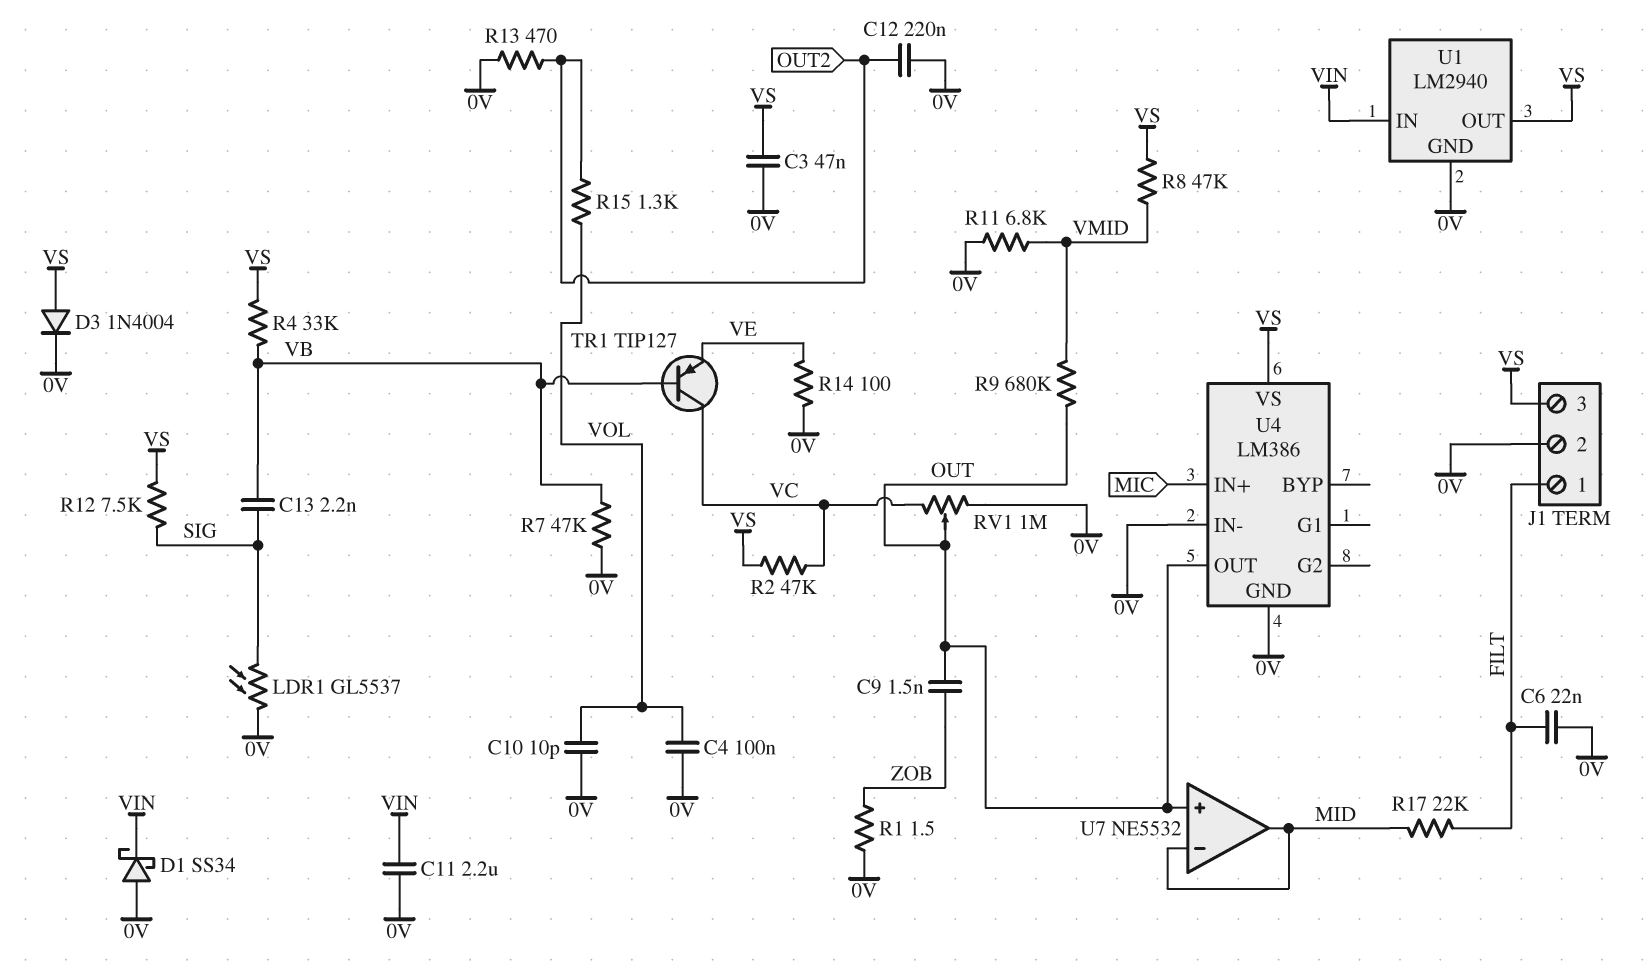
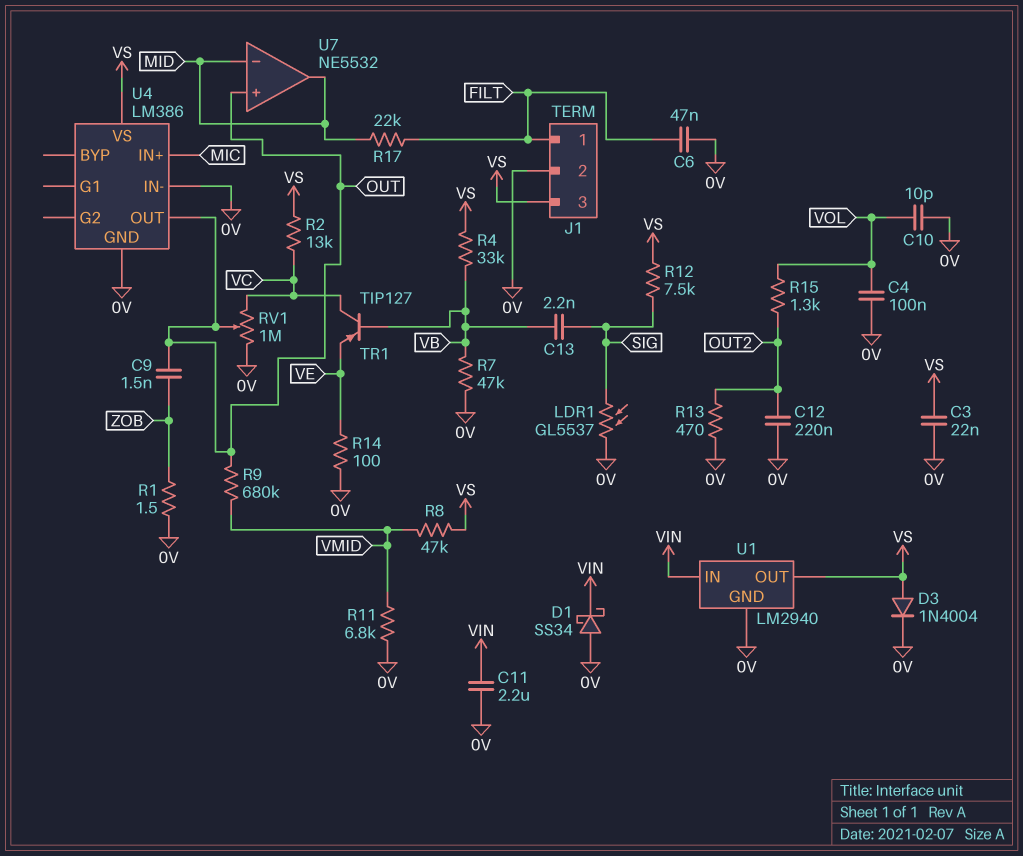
C3: 47nF (0V, VS) -> 22nF (0V, VS)
C6: 22nF (0V, FILT) -> 47nF (0V, FILT)
R2: 47k (VC, VS) -> 13k (VC, VS)

